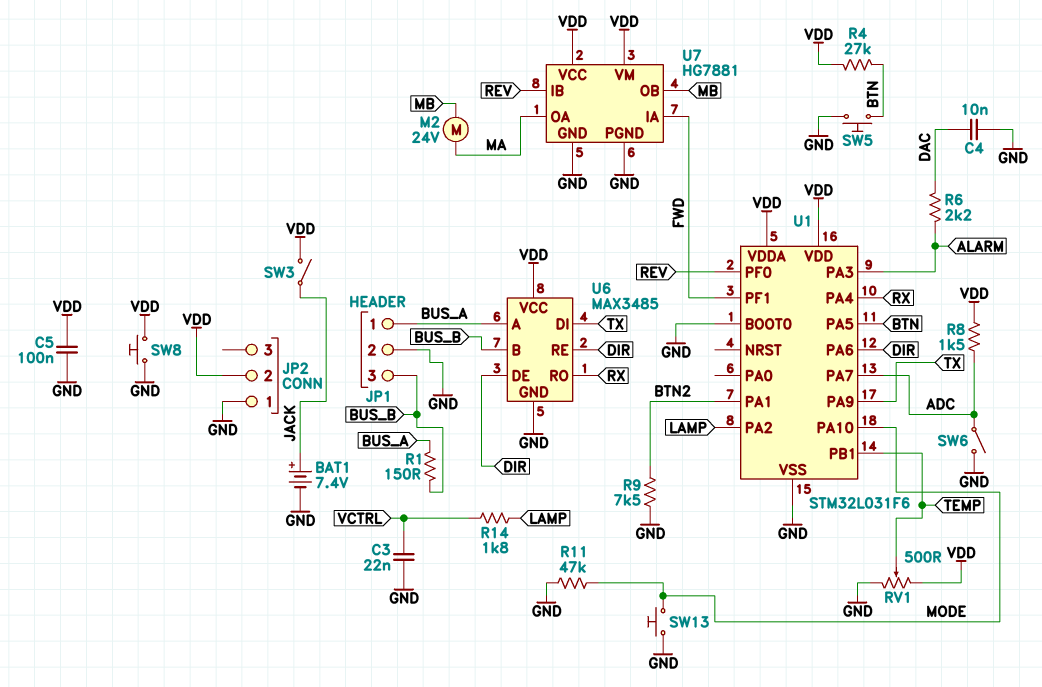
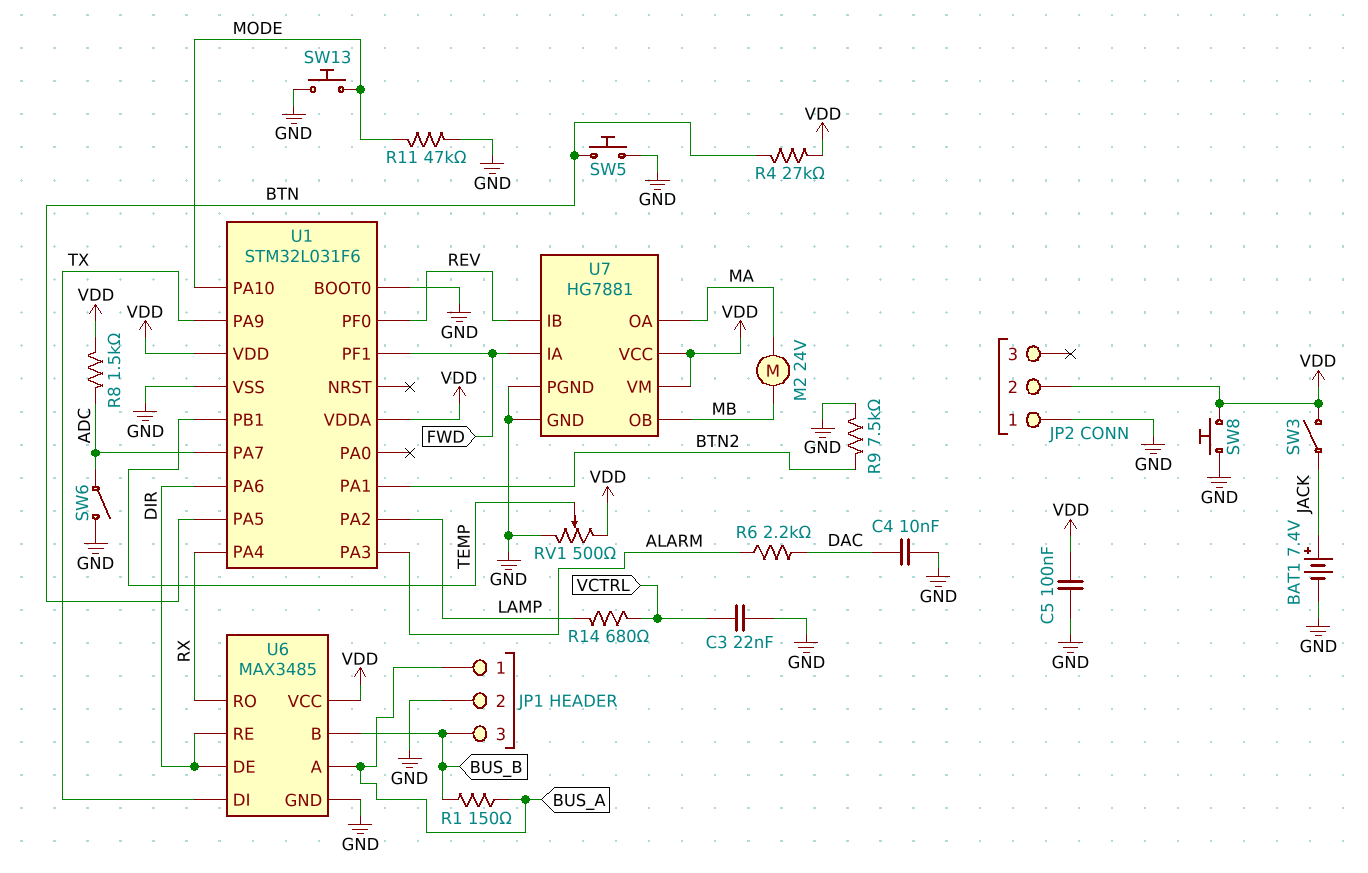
R14: 1.8k (LAMP, VCTRL) -> 680 (LAMP, VCTRL)

